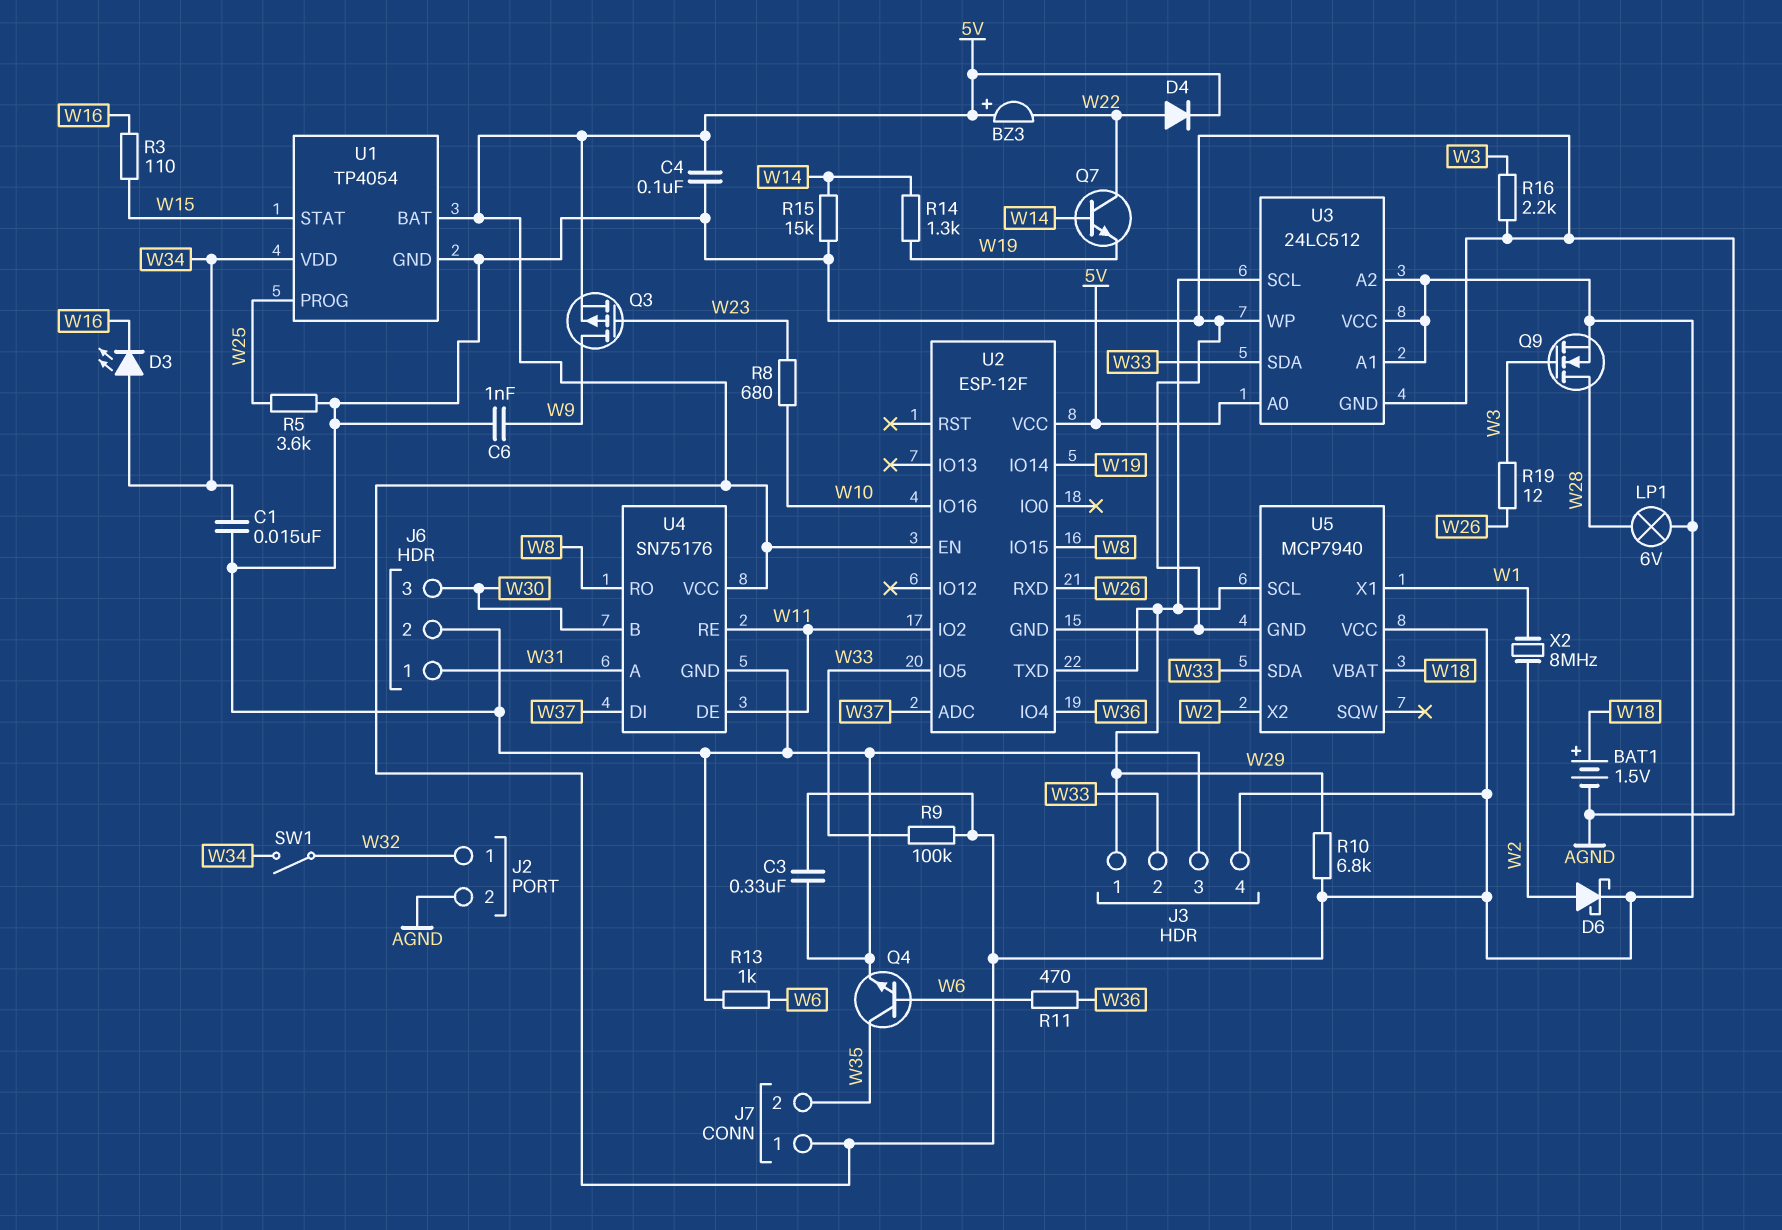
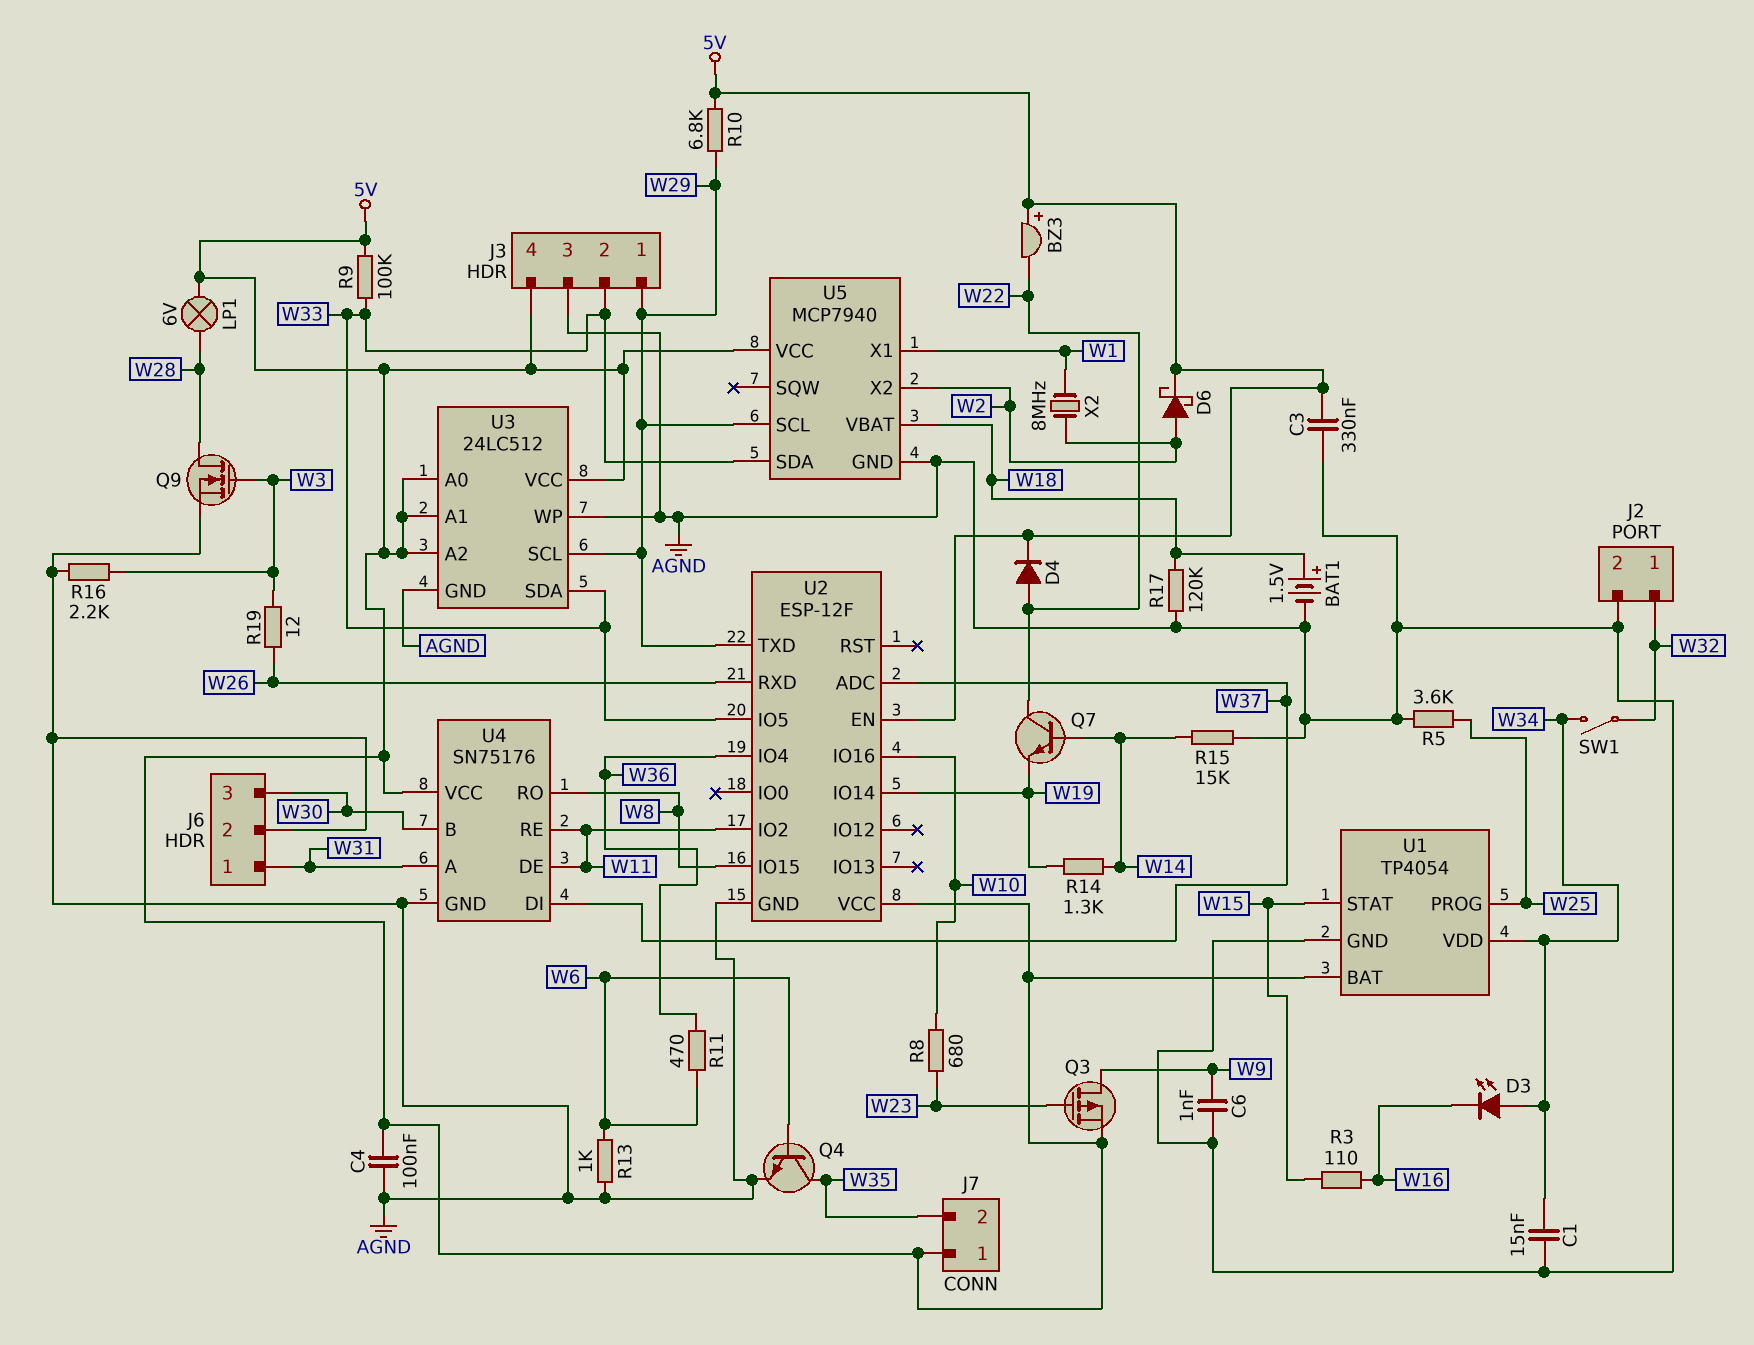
Q9: NMOS (G W3, D W28, S 5V) -> NMOS (G W3, D W28, S AGND)
R17: none -> 120k (AGND, W18)

